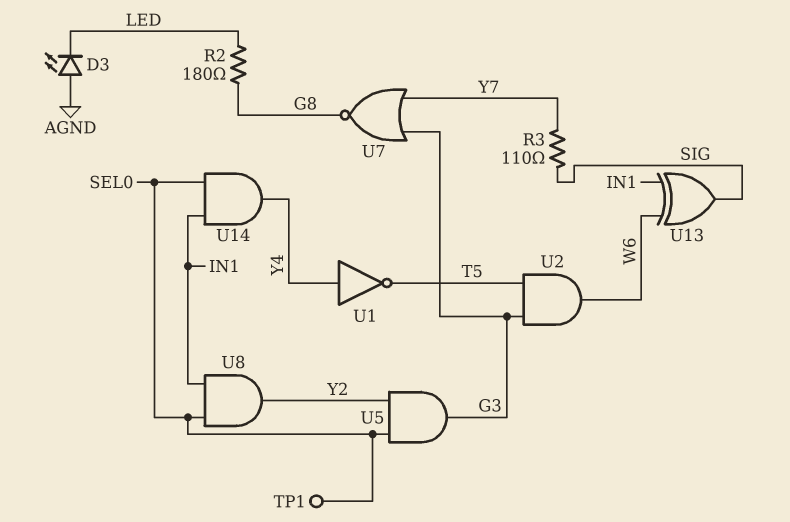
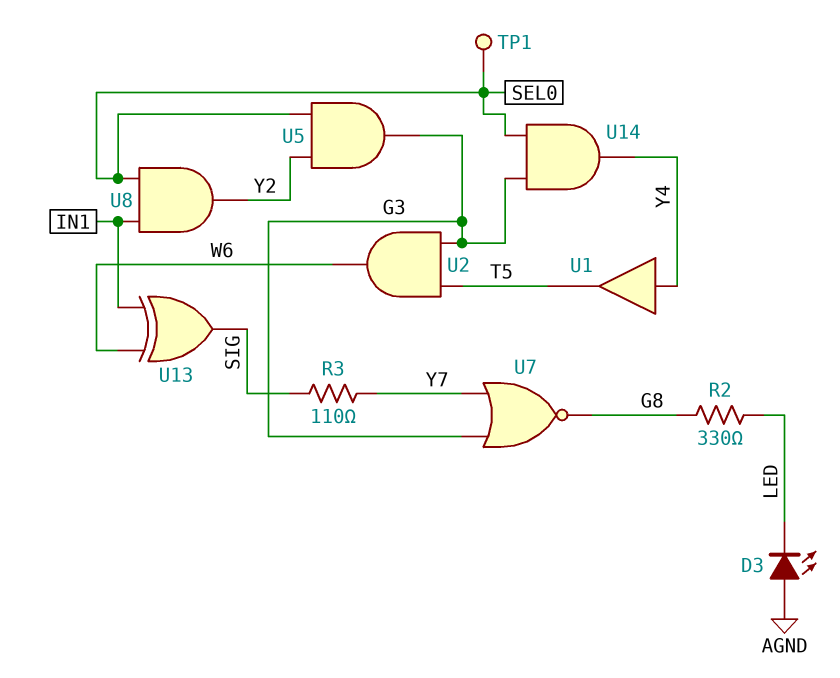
R2: 180 (G8, LED) -> 330 (G8, LED)
U1: NOT (in Y4, out T5) -> buffer (in Y4, out T5)
U14: AND (in IN1, in SEL0, out Y4) -> AND (in G3, in SEL0, out Y4)

